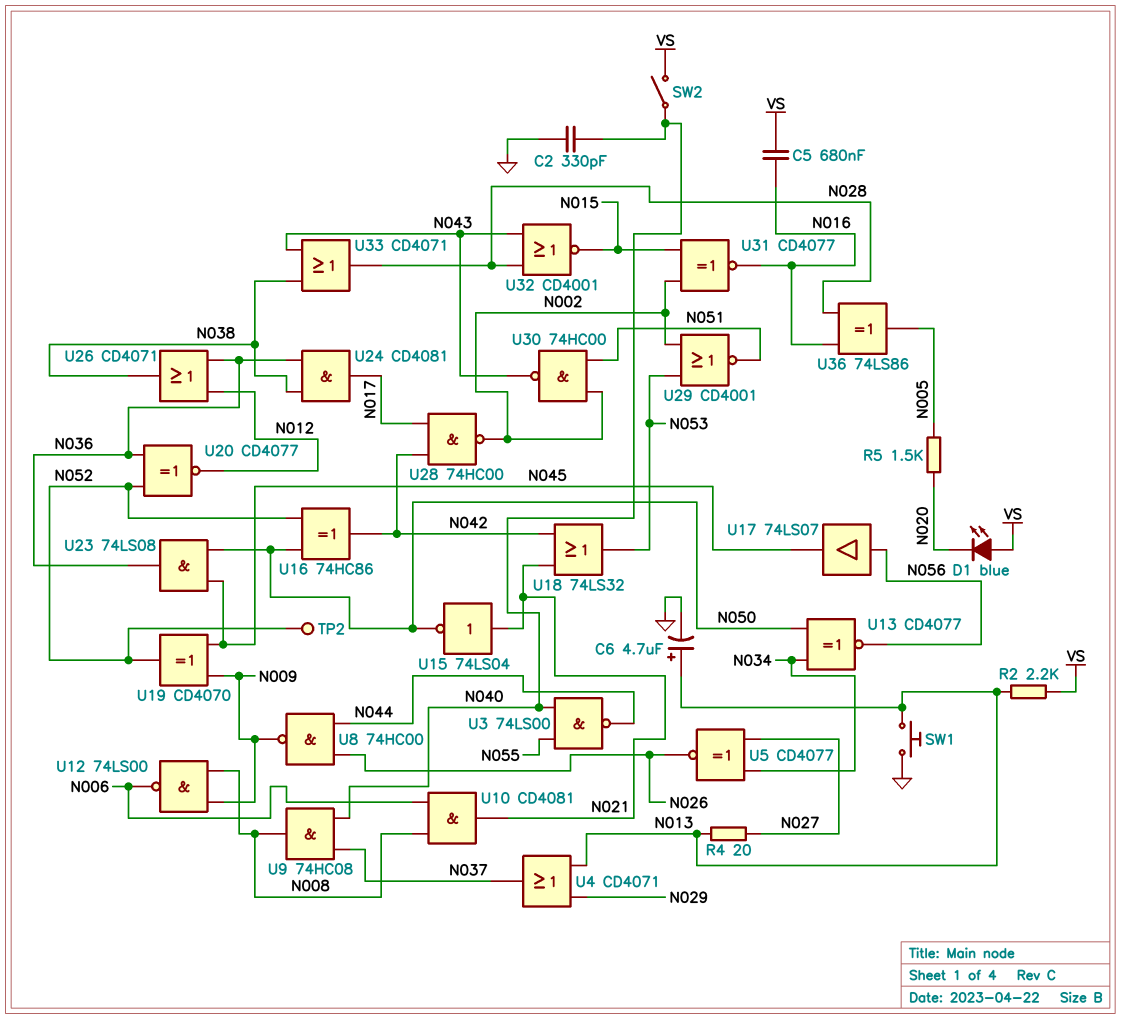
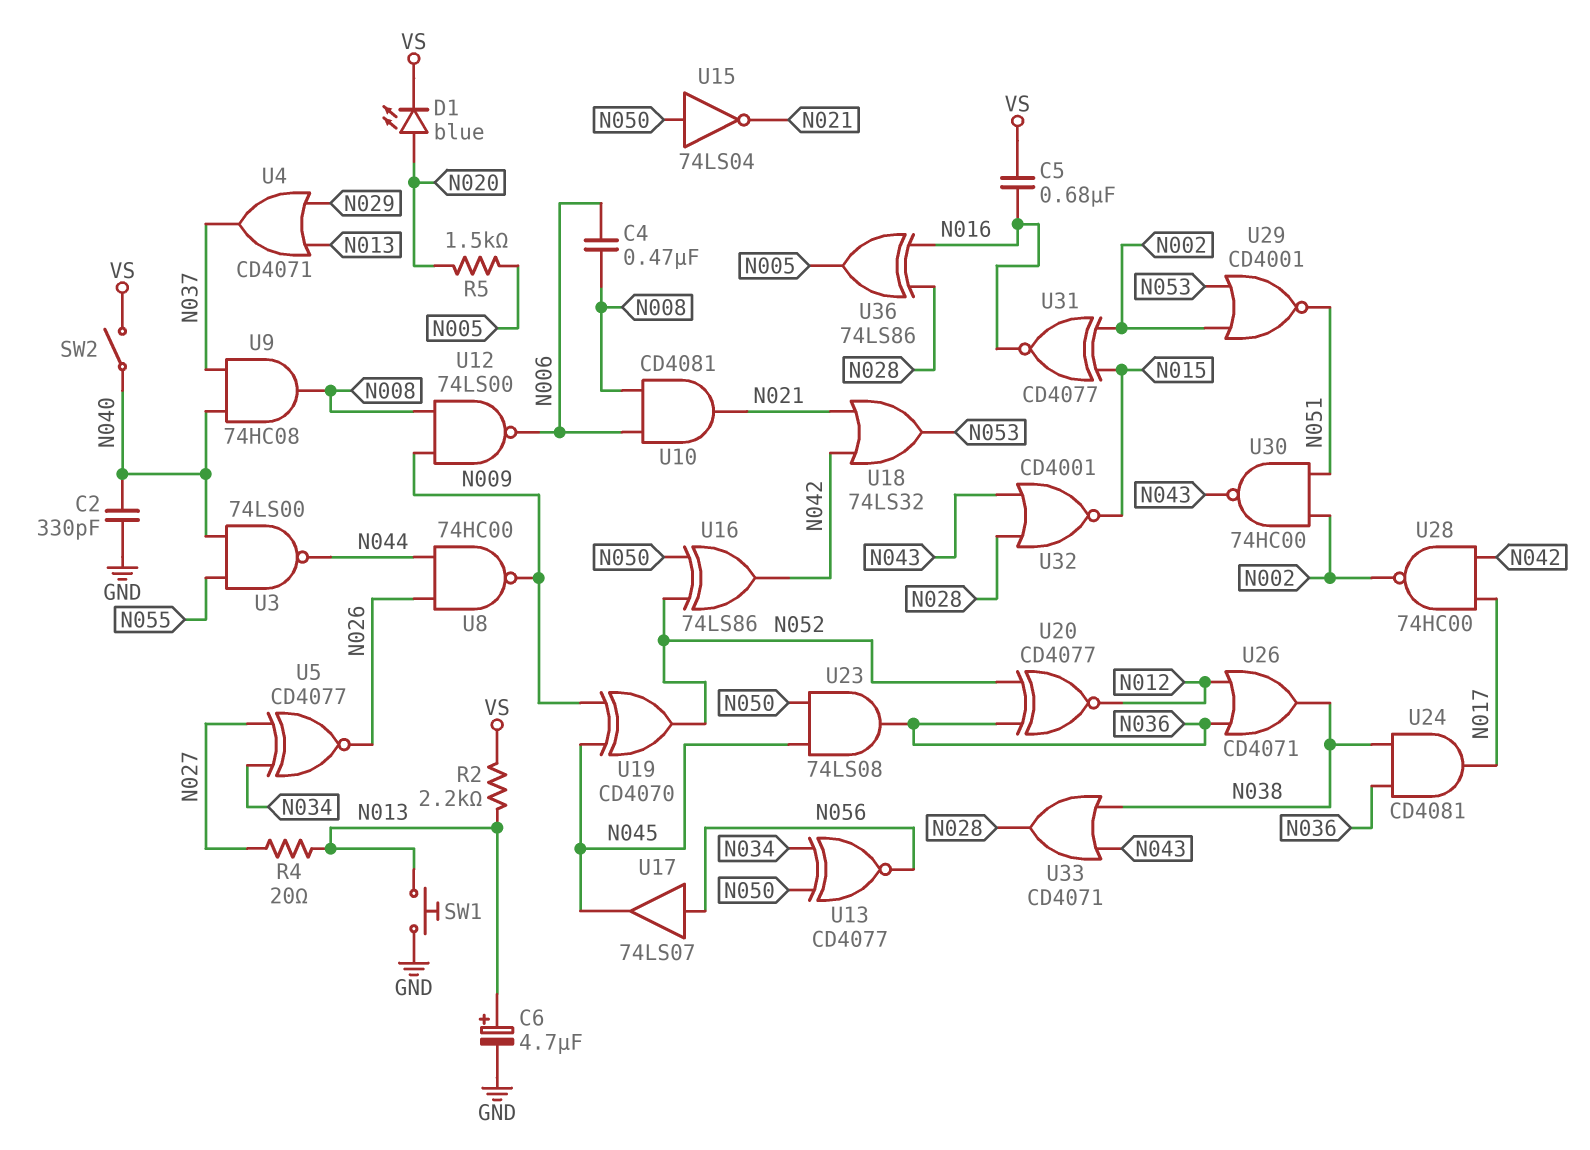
C4: none -> 470nF (N006, N008)
D1: LED blue (A VS, K N020) -> LED blue (A N020, K VS)
TP2: test point (N052) -> none
U15: NOT 74LS04 (in N021, out N050) -> NOT 74LS04 (in N050, out N021)
U16: XOR 74HC86 (in N050, in N052, out N042) -> XOR 74LS86 (in N050, in N052, out N042)

